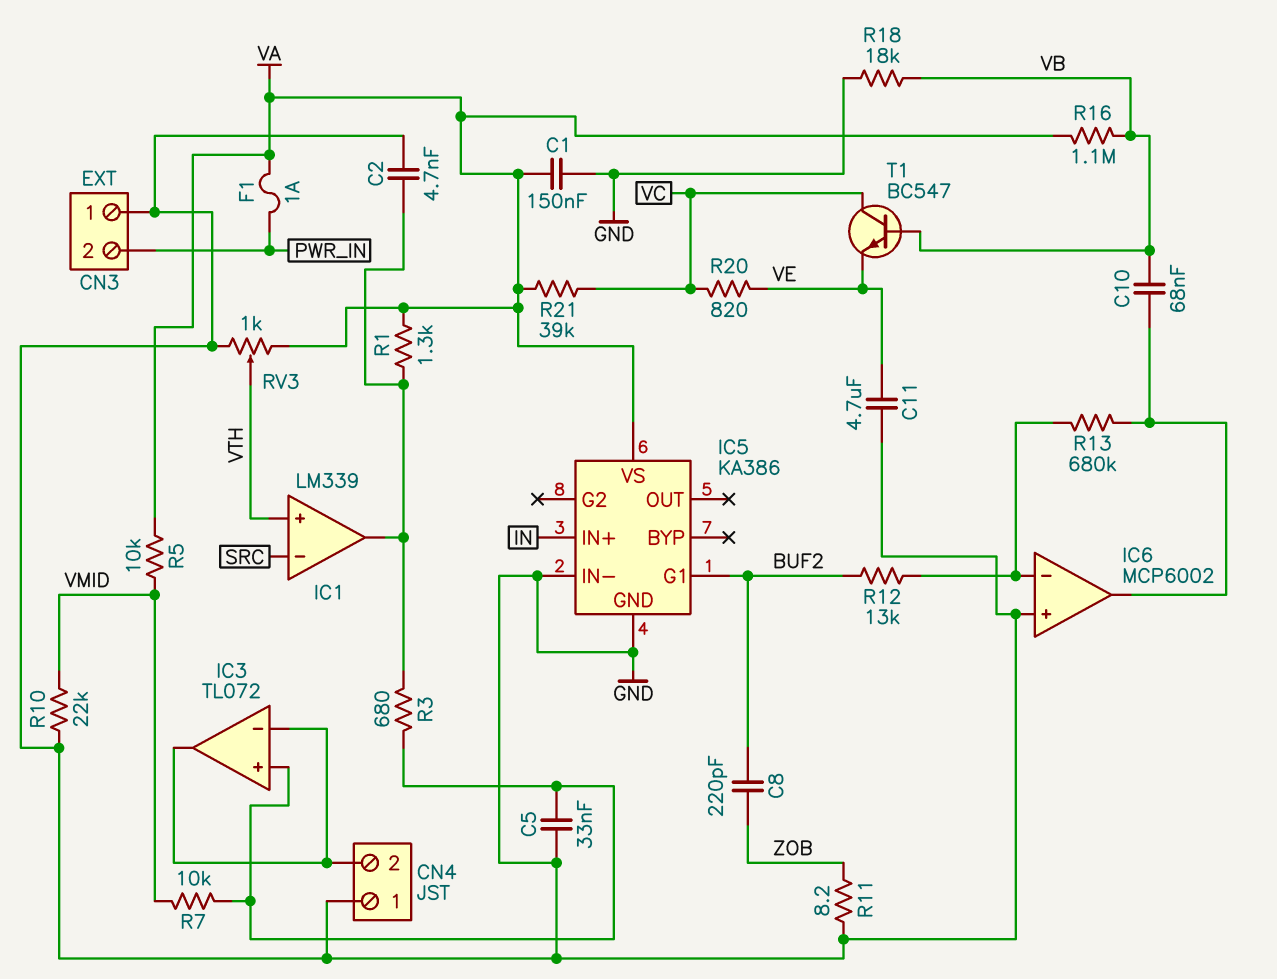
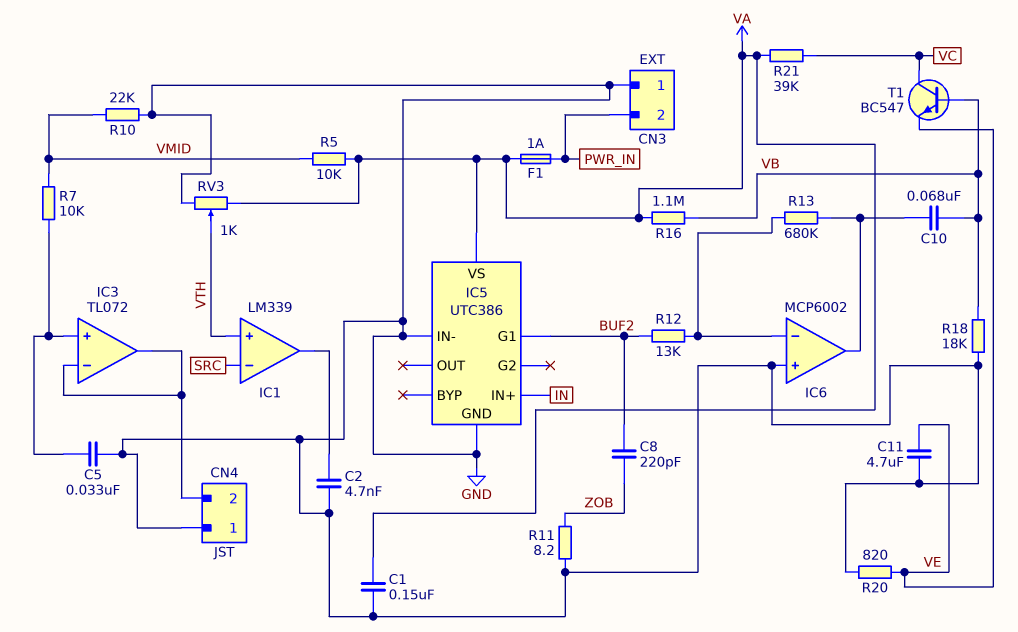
IC5: KA386 -> UTC386
R1: 1.3k (IC1/out, VA) -> none
R3: 680 (IC1/out, IC3/in+) -> none
R20: 820 (VC, VE) -> 820 (GND, VE)

